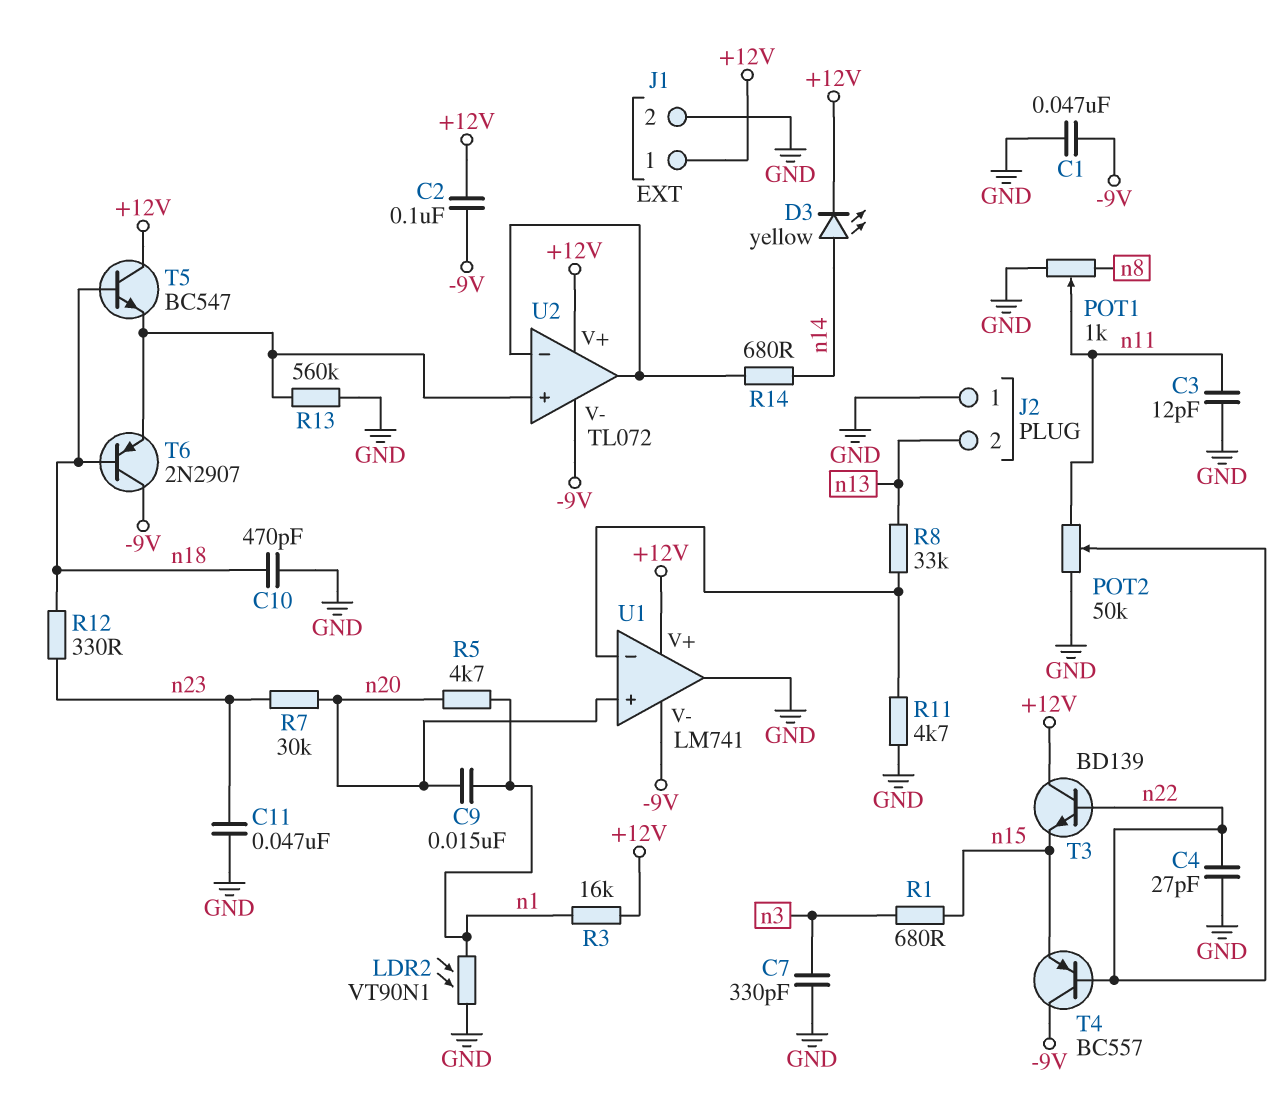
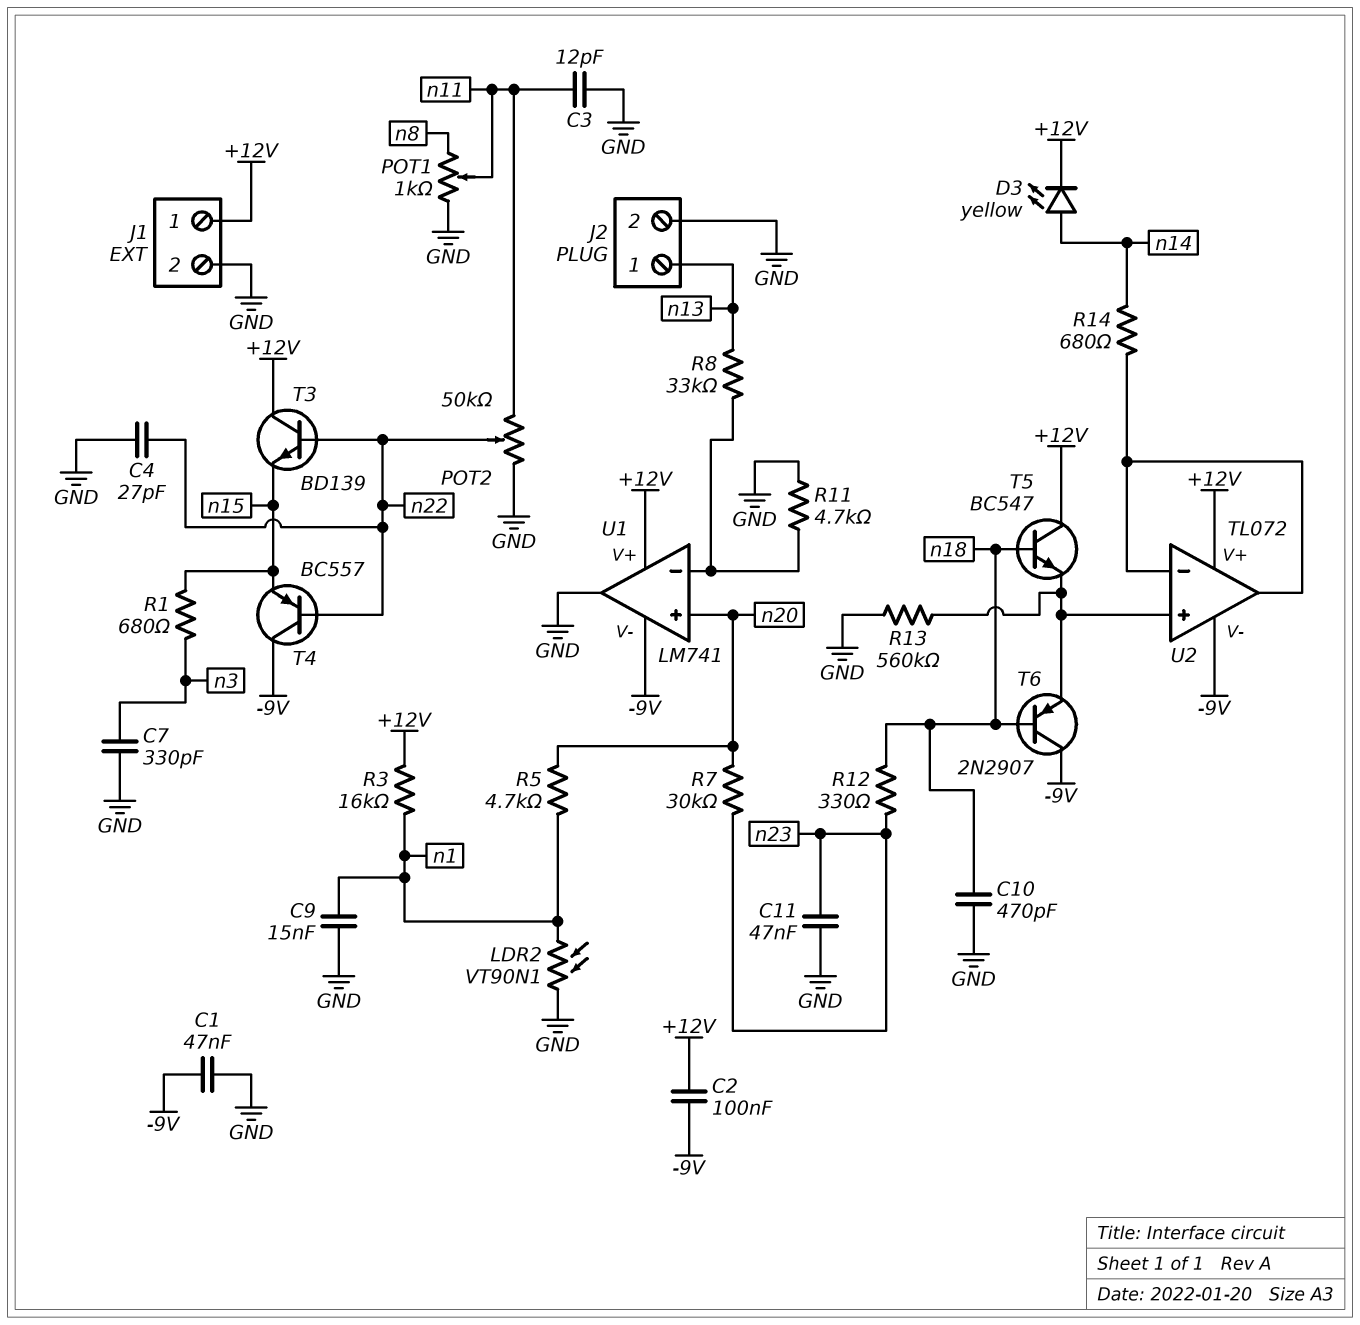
C9: 15nF (n1, n20) -> 15nF (GND, n1)
J2 pin 1: GND -> n13
J2 pin 2: n13 -> GND

